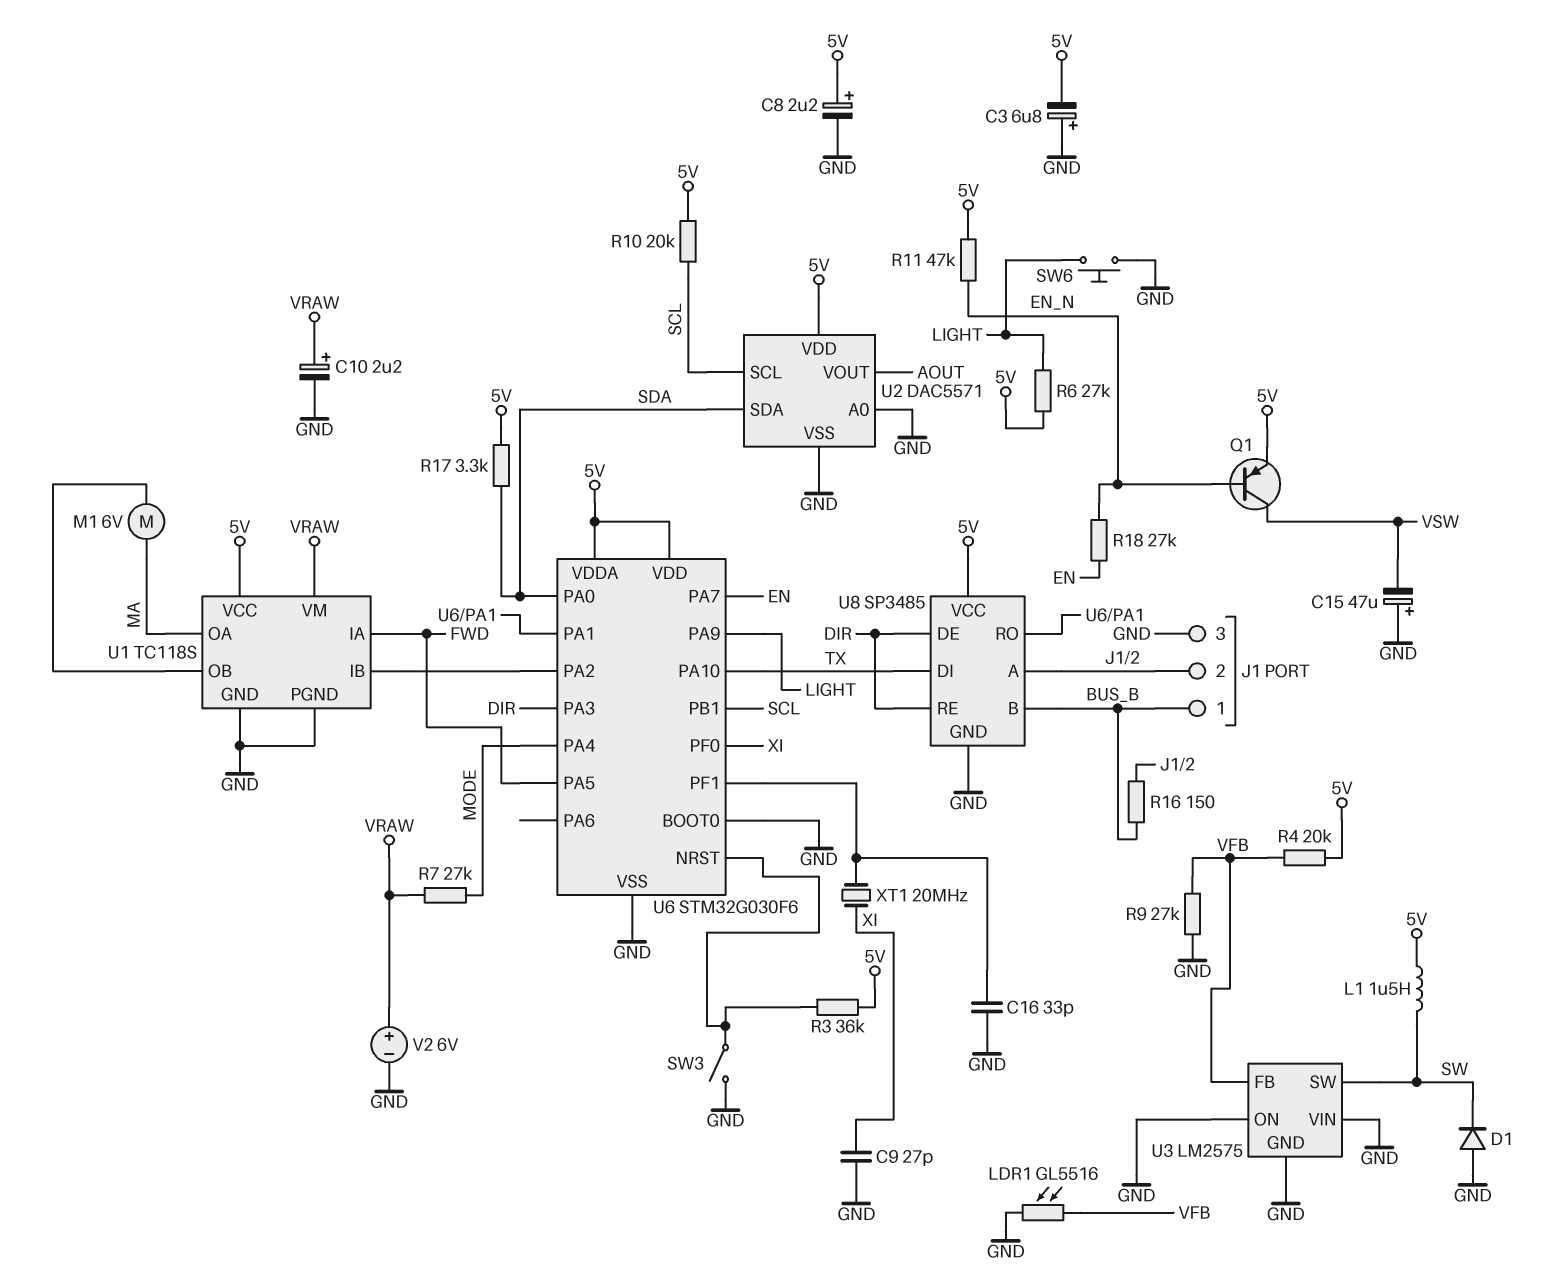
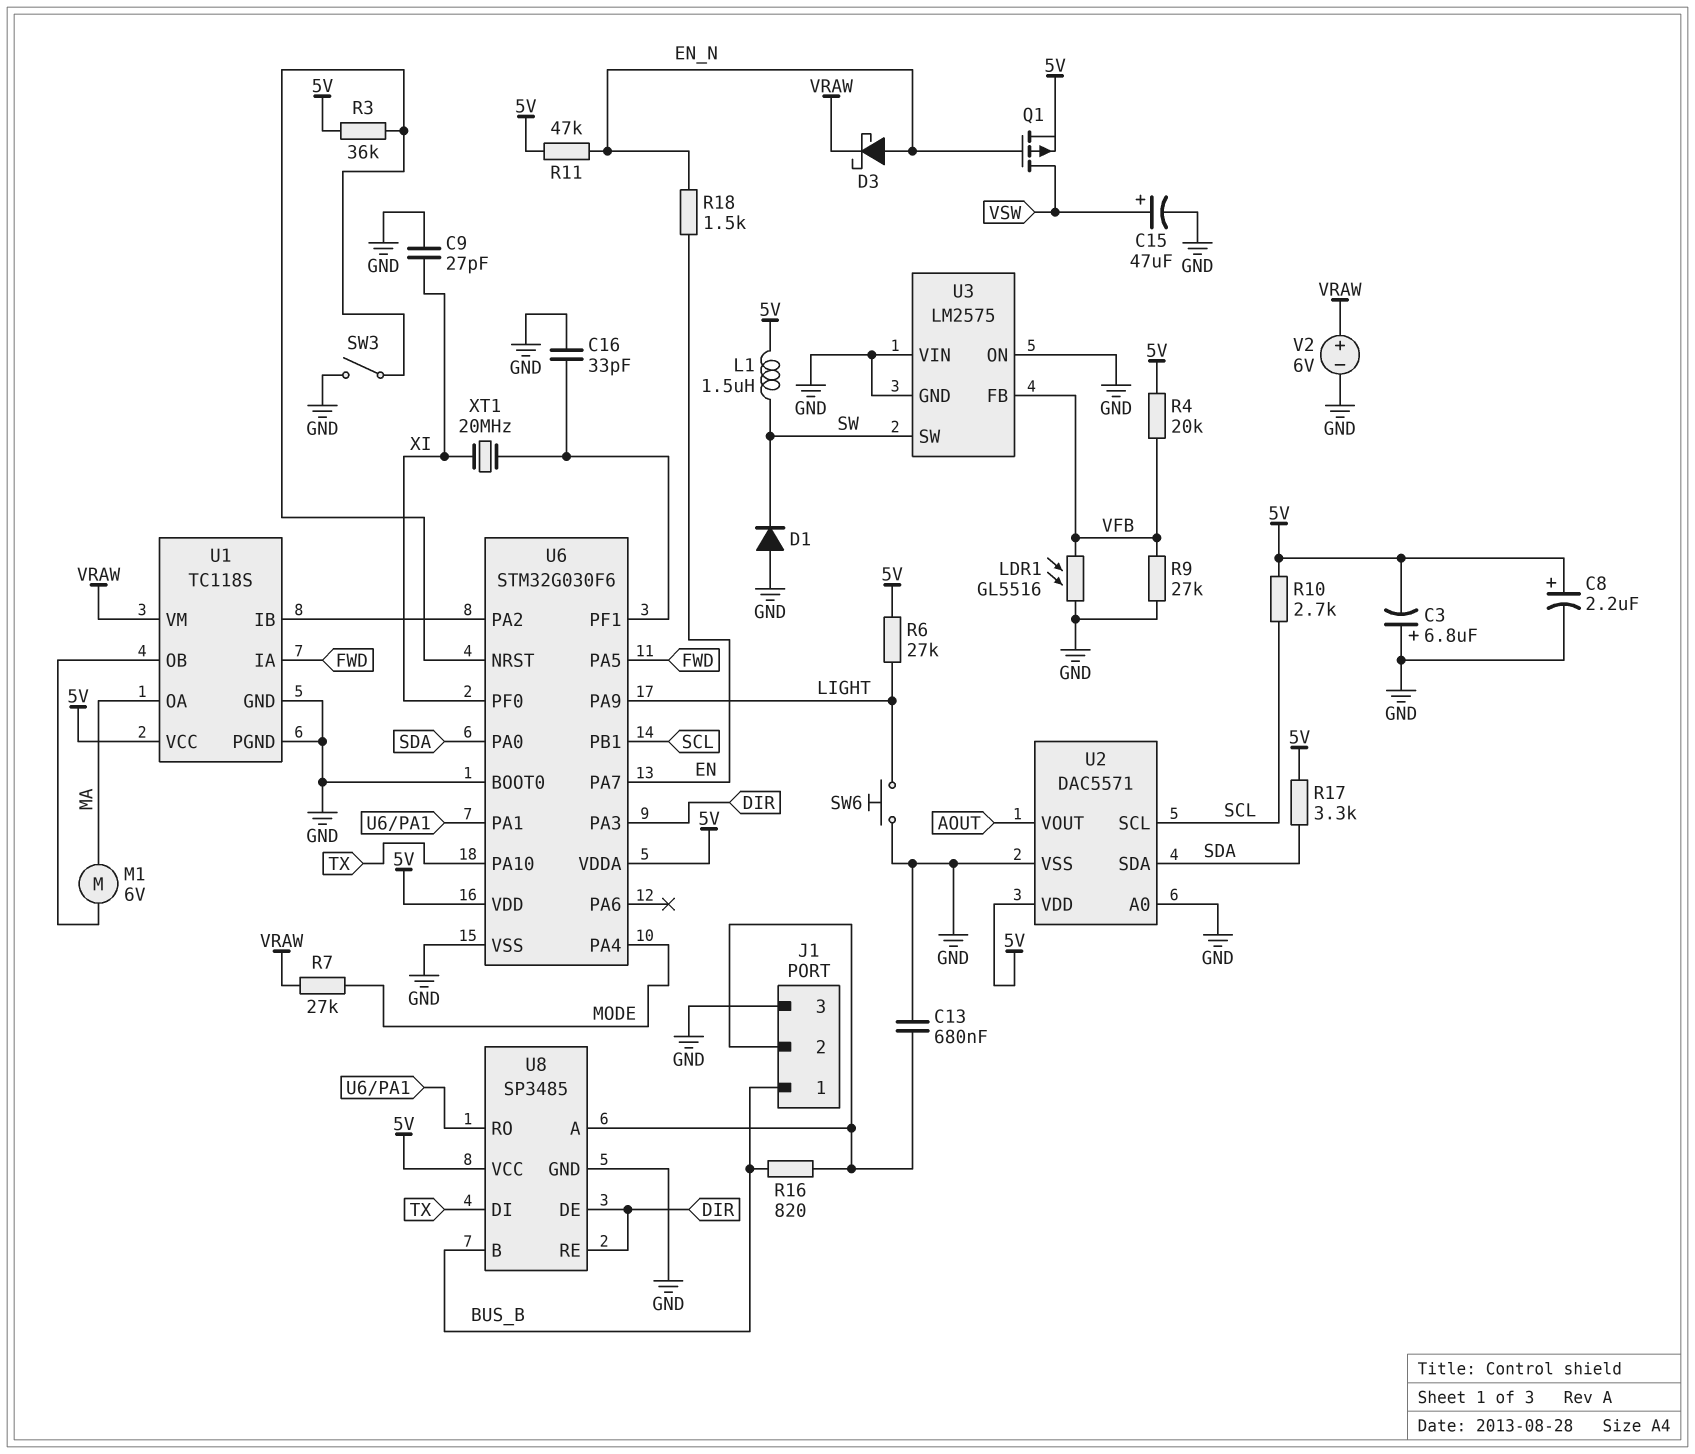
C10: 2.2uF (plus VRAW, minus GND) -> none
C13: none -> 680nF (GND, J1/2)
C15: 47uF (plus GND, minus VSW) -> 47uF (plus VSW, minus GND)
D3: none -> schottky (A EN_N, K VRAW)
Q1: PNP (B EN_N, C VSW, E 5V) -> PMOS (G EN_N, D VSW, S 5V)
R10: 20k (5V, SCL) -> 2.7k (5V, SCL)
R16: 150 (BUS_B, J1/2) -> 820 (BUS_B, J1/2)
R18: 27k (EN, EN_N) -> 1.5k (EN, EN_N)

